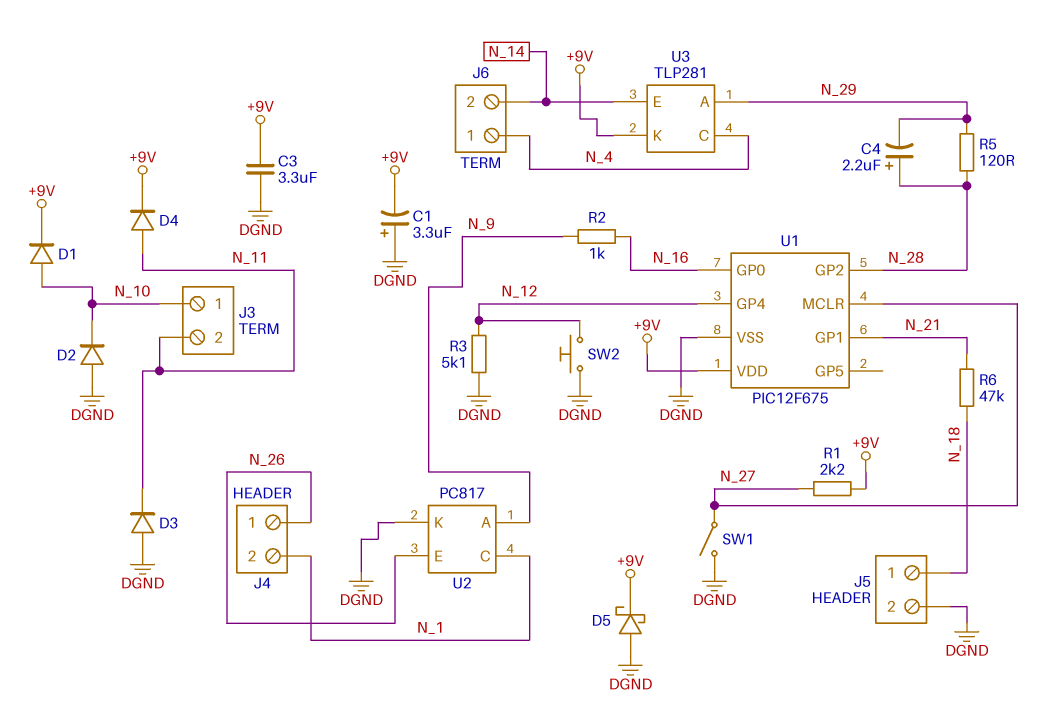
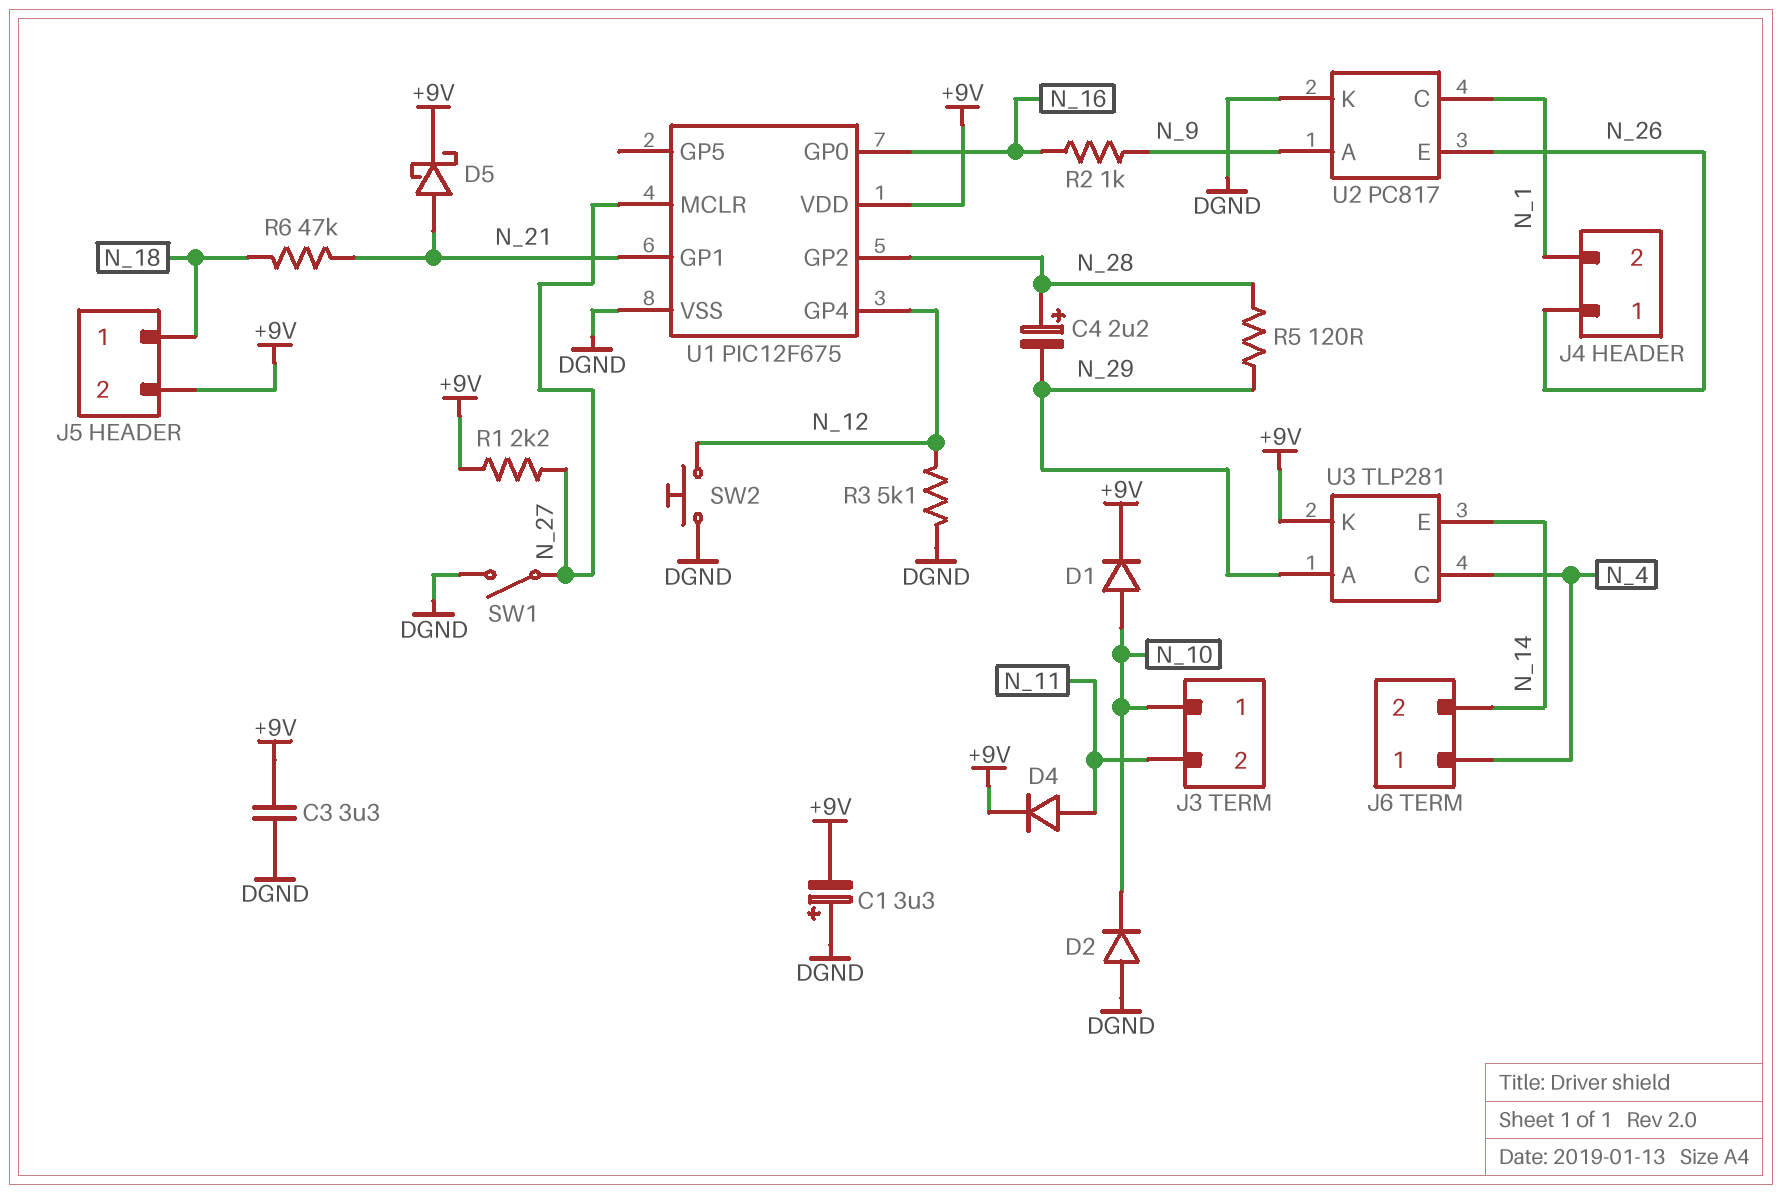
D3: diode (A DGND, K N_11) -> none
D5: schottky (A DGND, K +9V) -> schottky (A N_21, K +9V)
J5 pin 2: DGND -> +9V

